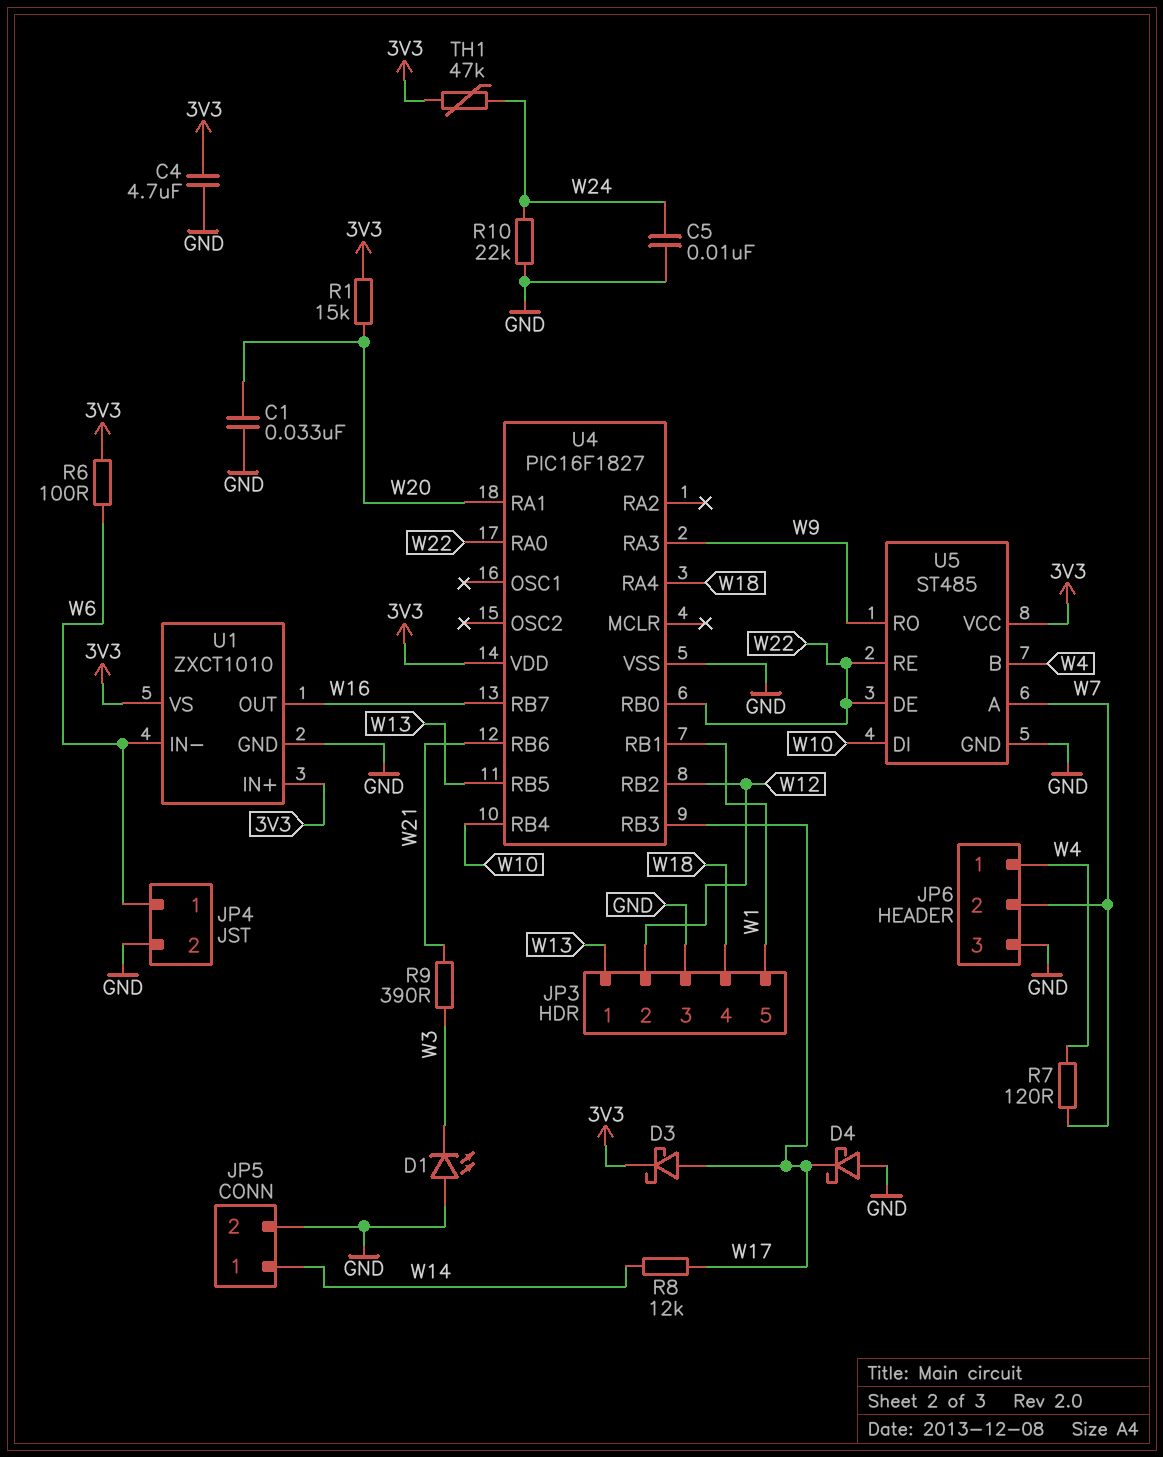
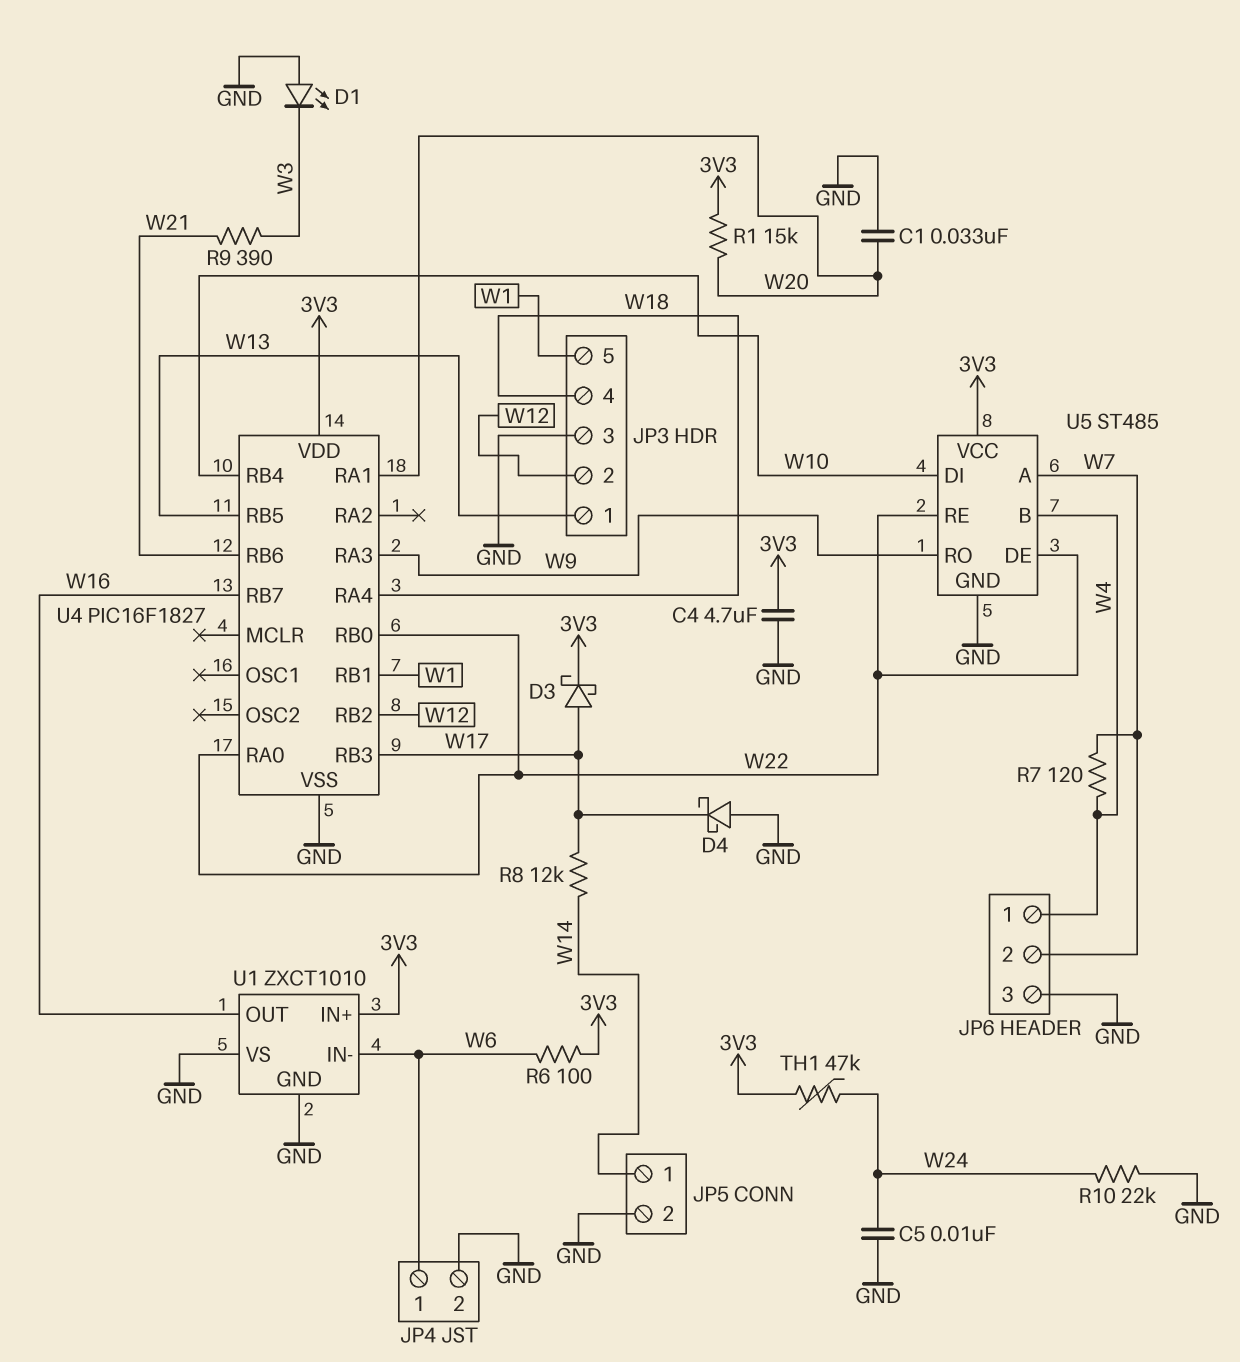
U1 pin VS: 3V3 -> GND

